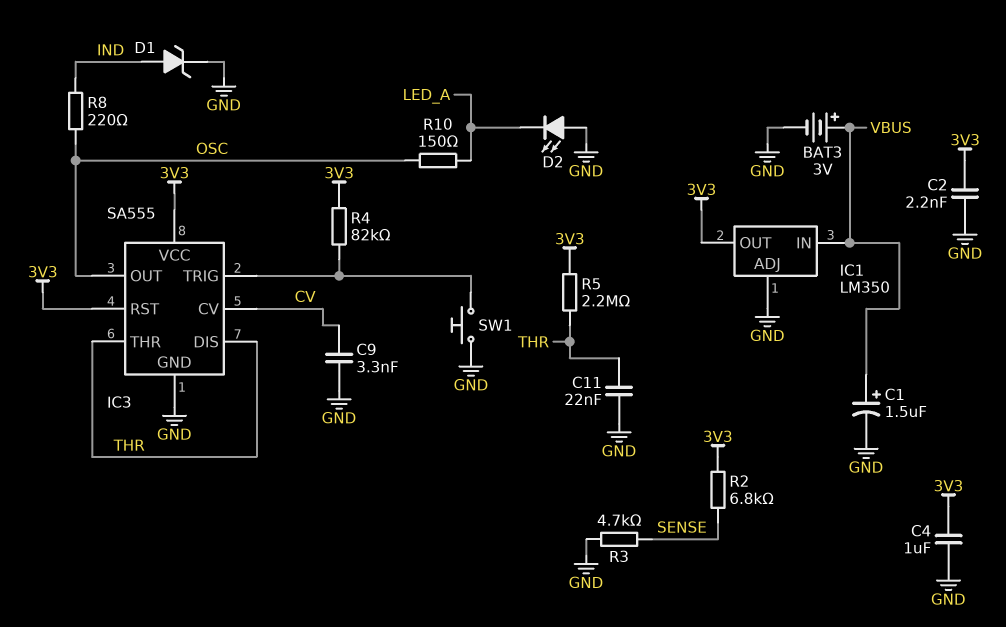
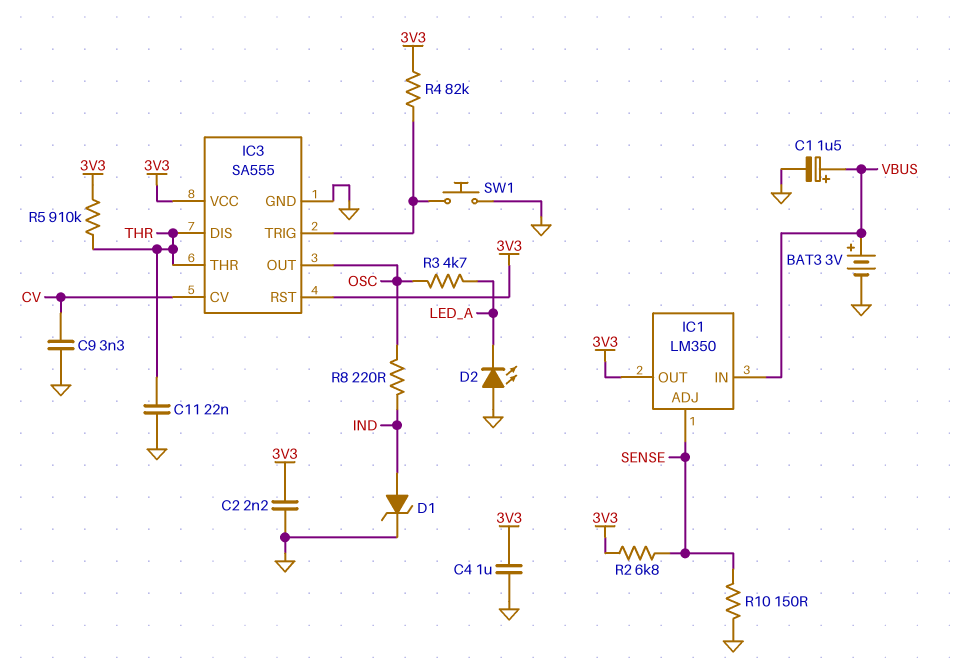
IC1 pin ADJ: GND -> SENSE
R3: 4.7k (GND, SENSE) -> 4.7k (LED_A, OSC)
R5: 2.2M (3V3, THR) -> 910k (3V3, THR)
R10: 150 (LED_A, OSC) -> 150 (GND, SENSE)

